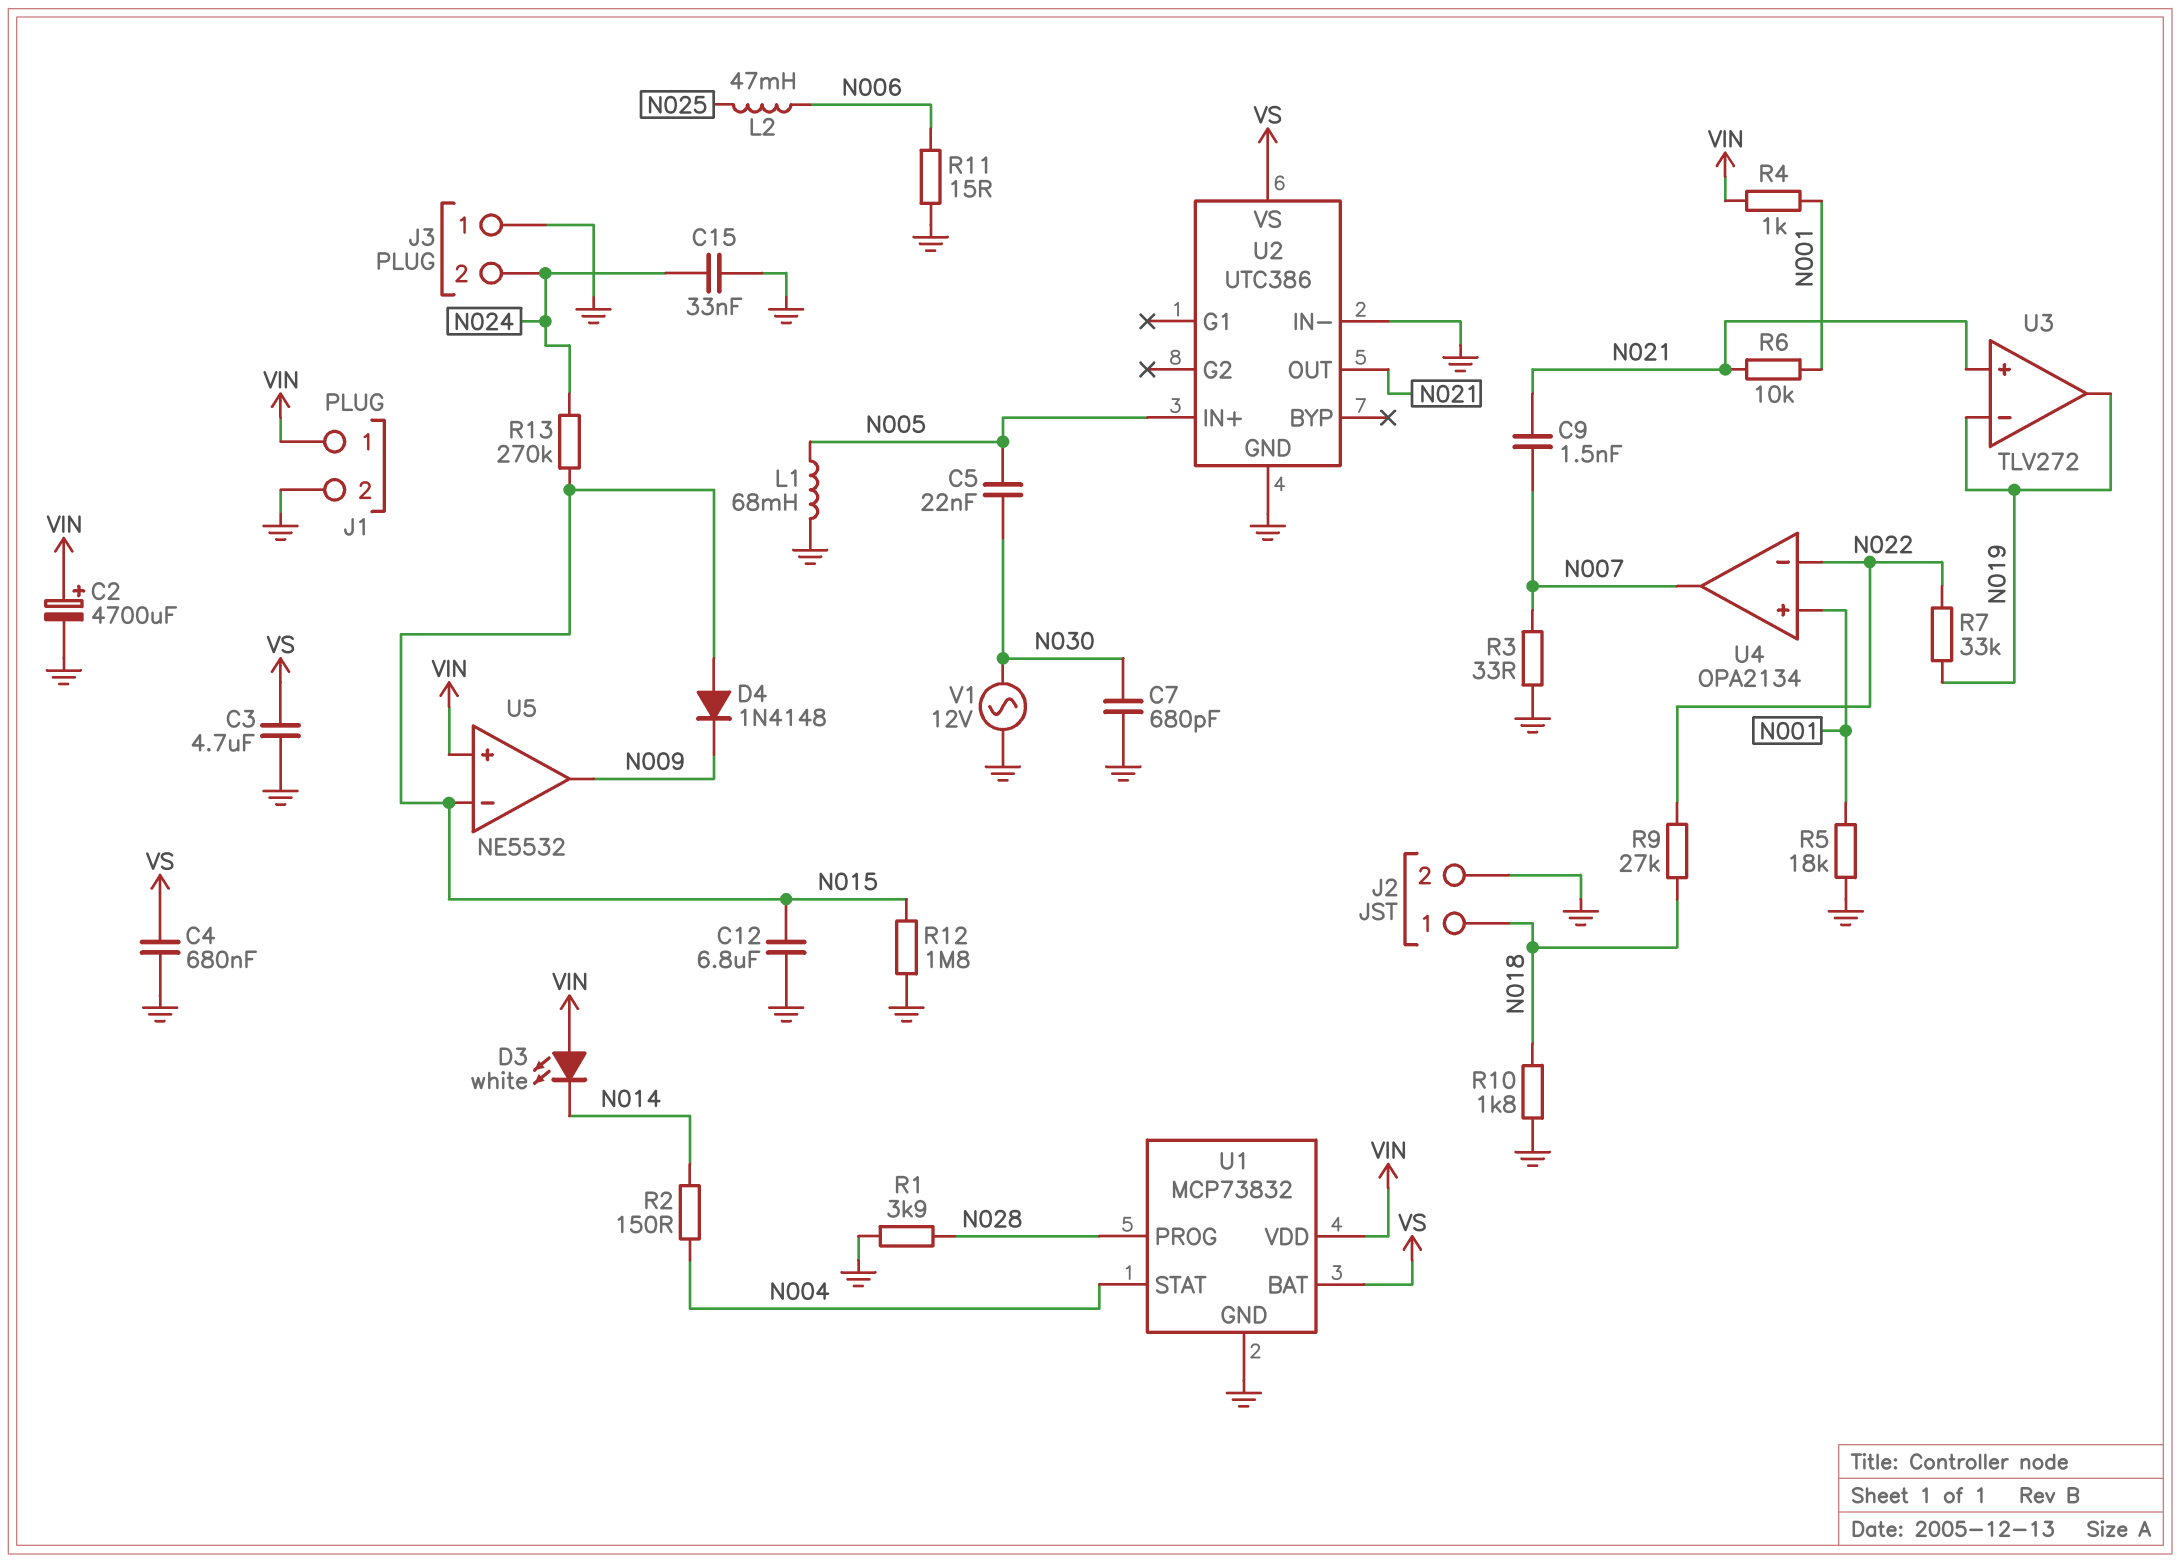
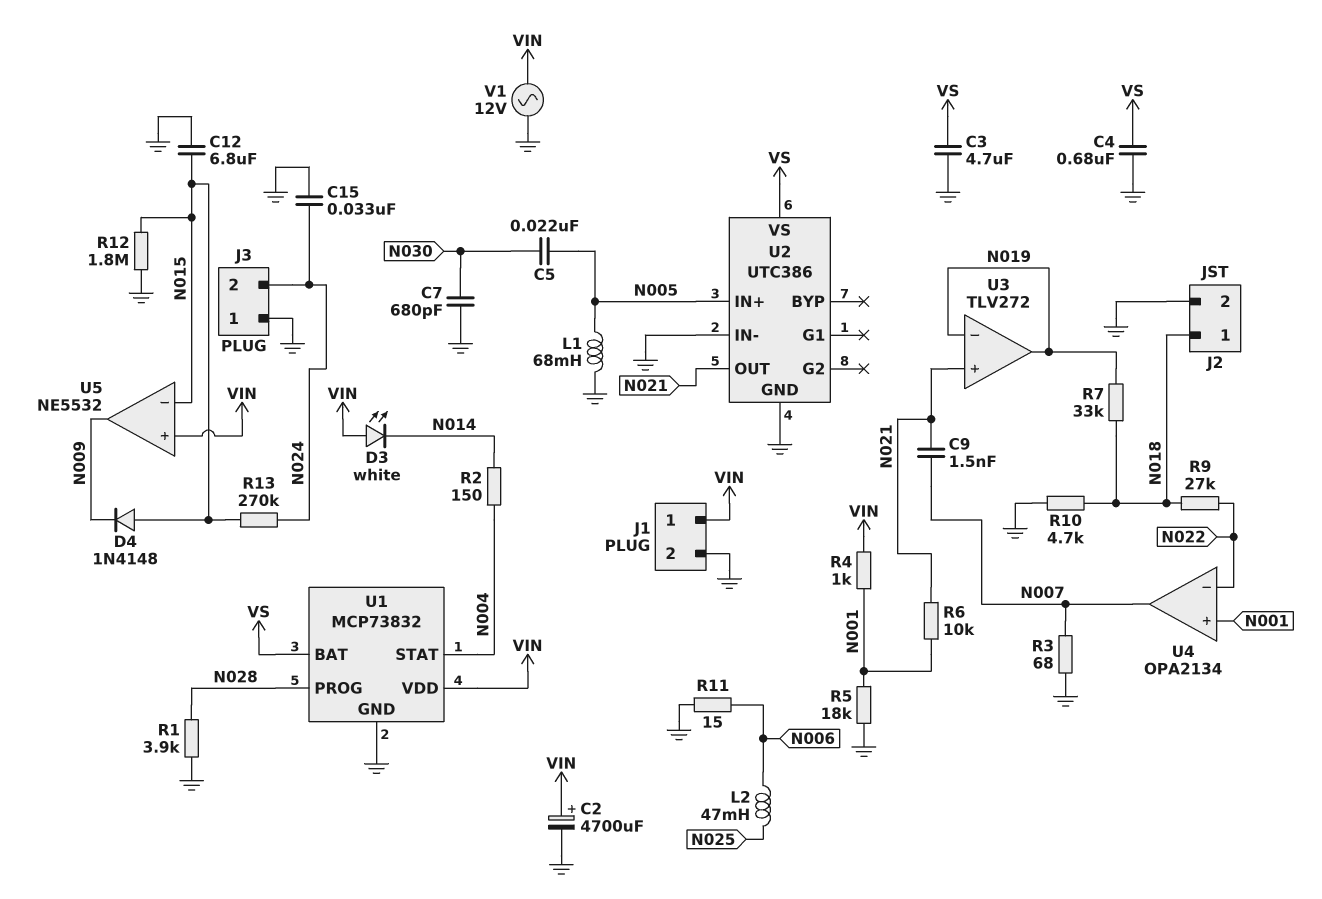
R3: 33 (GND, N007) -> 68 (GND, N007)
R7: 33k (N019, N022) -> 33k (N018, N019)
R10: 1.8k (GND, N018) -> 4.7k (GND, N018)
V1: AC 12V (GND, N030) -> AC 12V (GND, VIN)

